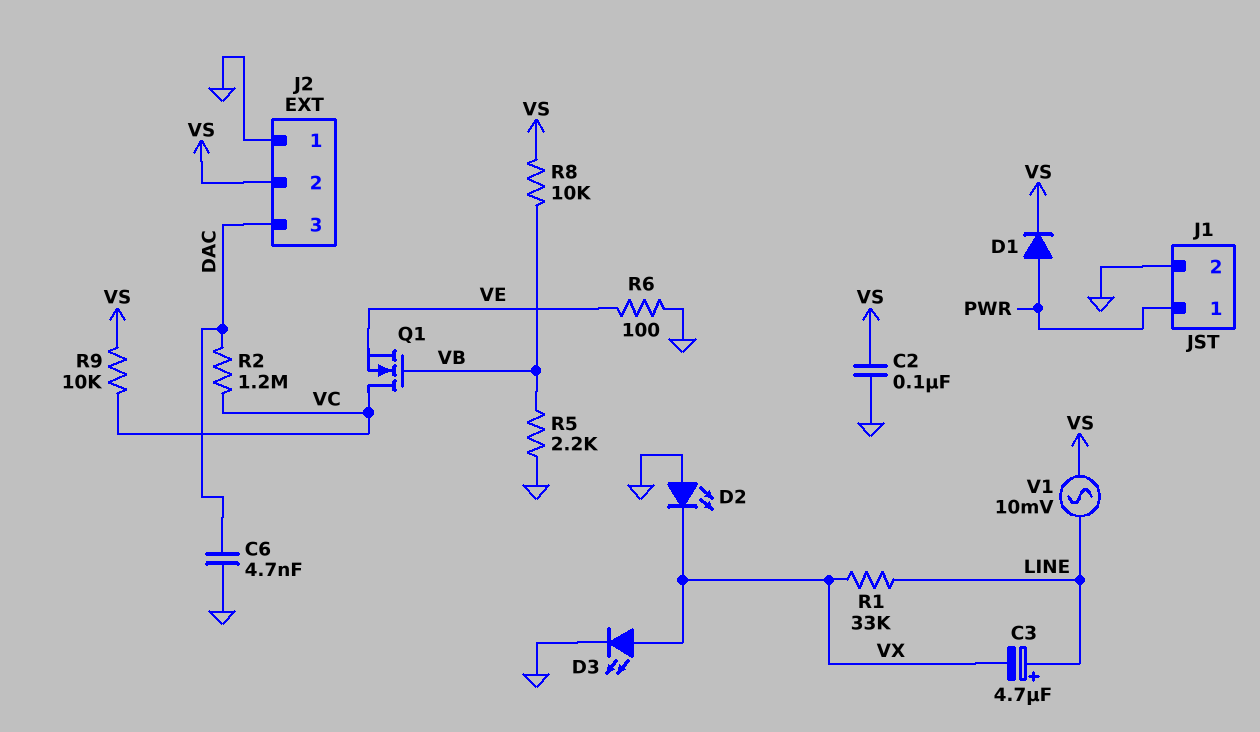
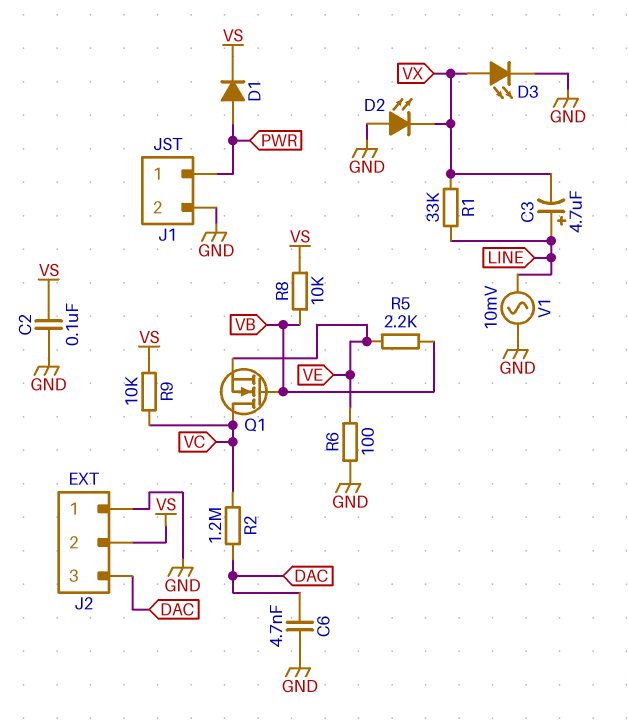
R5: 2.2k (GND, VB) -> 2.2k (VB, VE)
V1: AC 10mV (LINE, VS) -> AC 10mV (GND, LINE)

